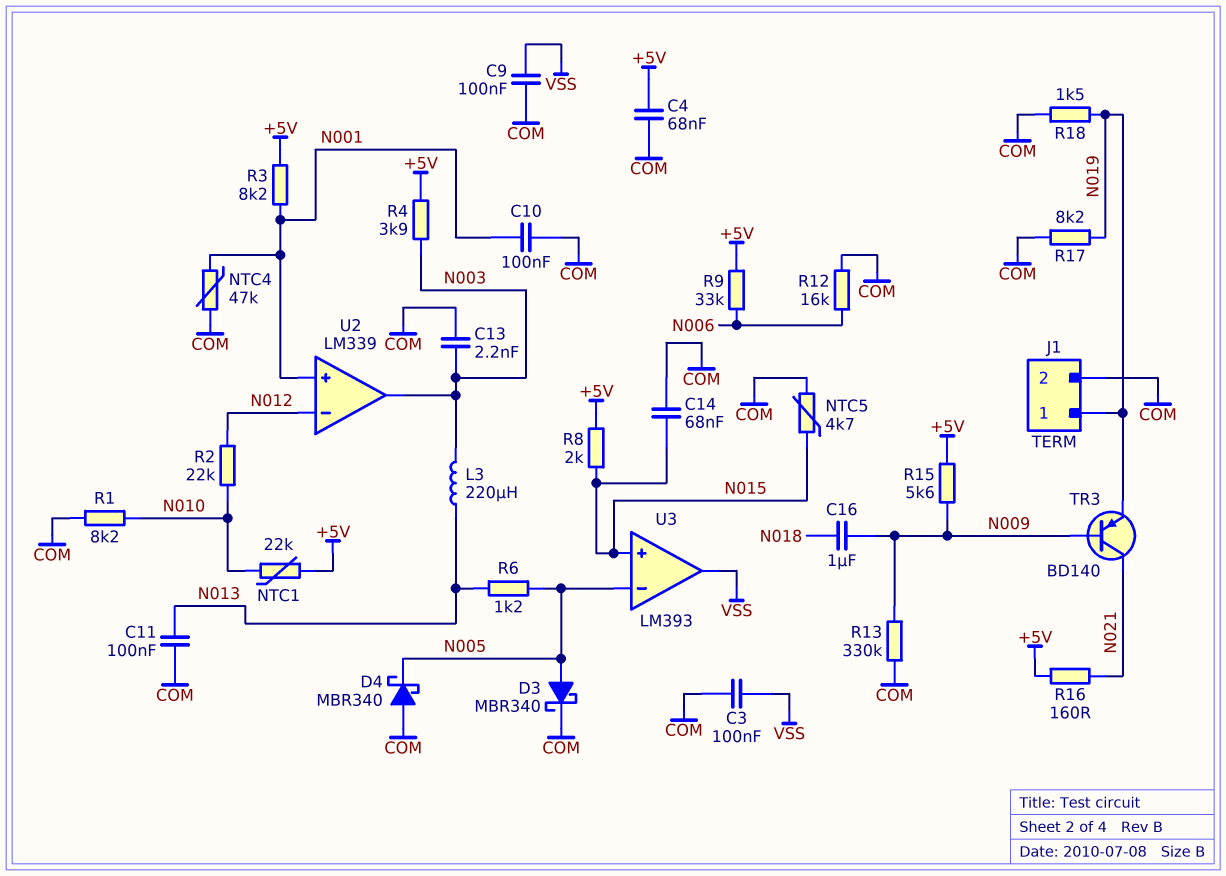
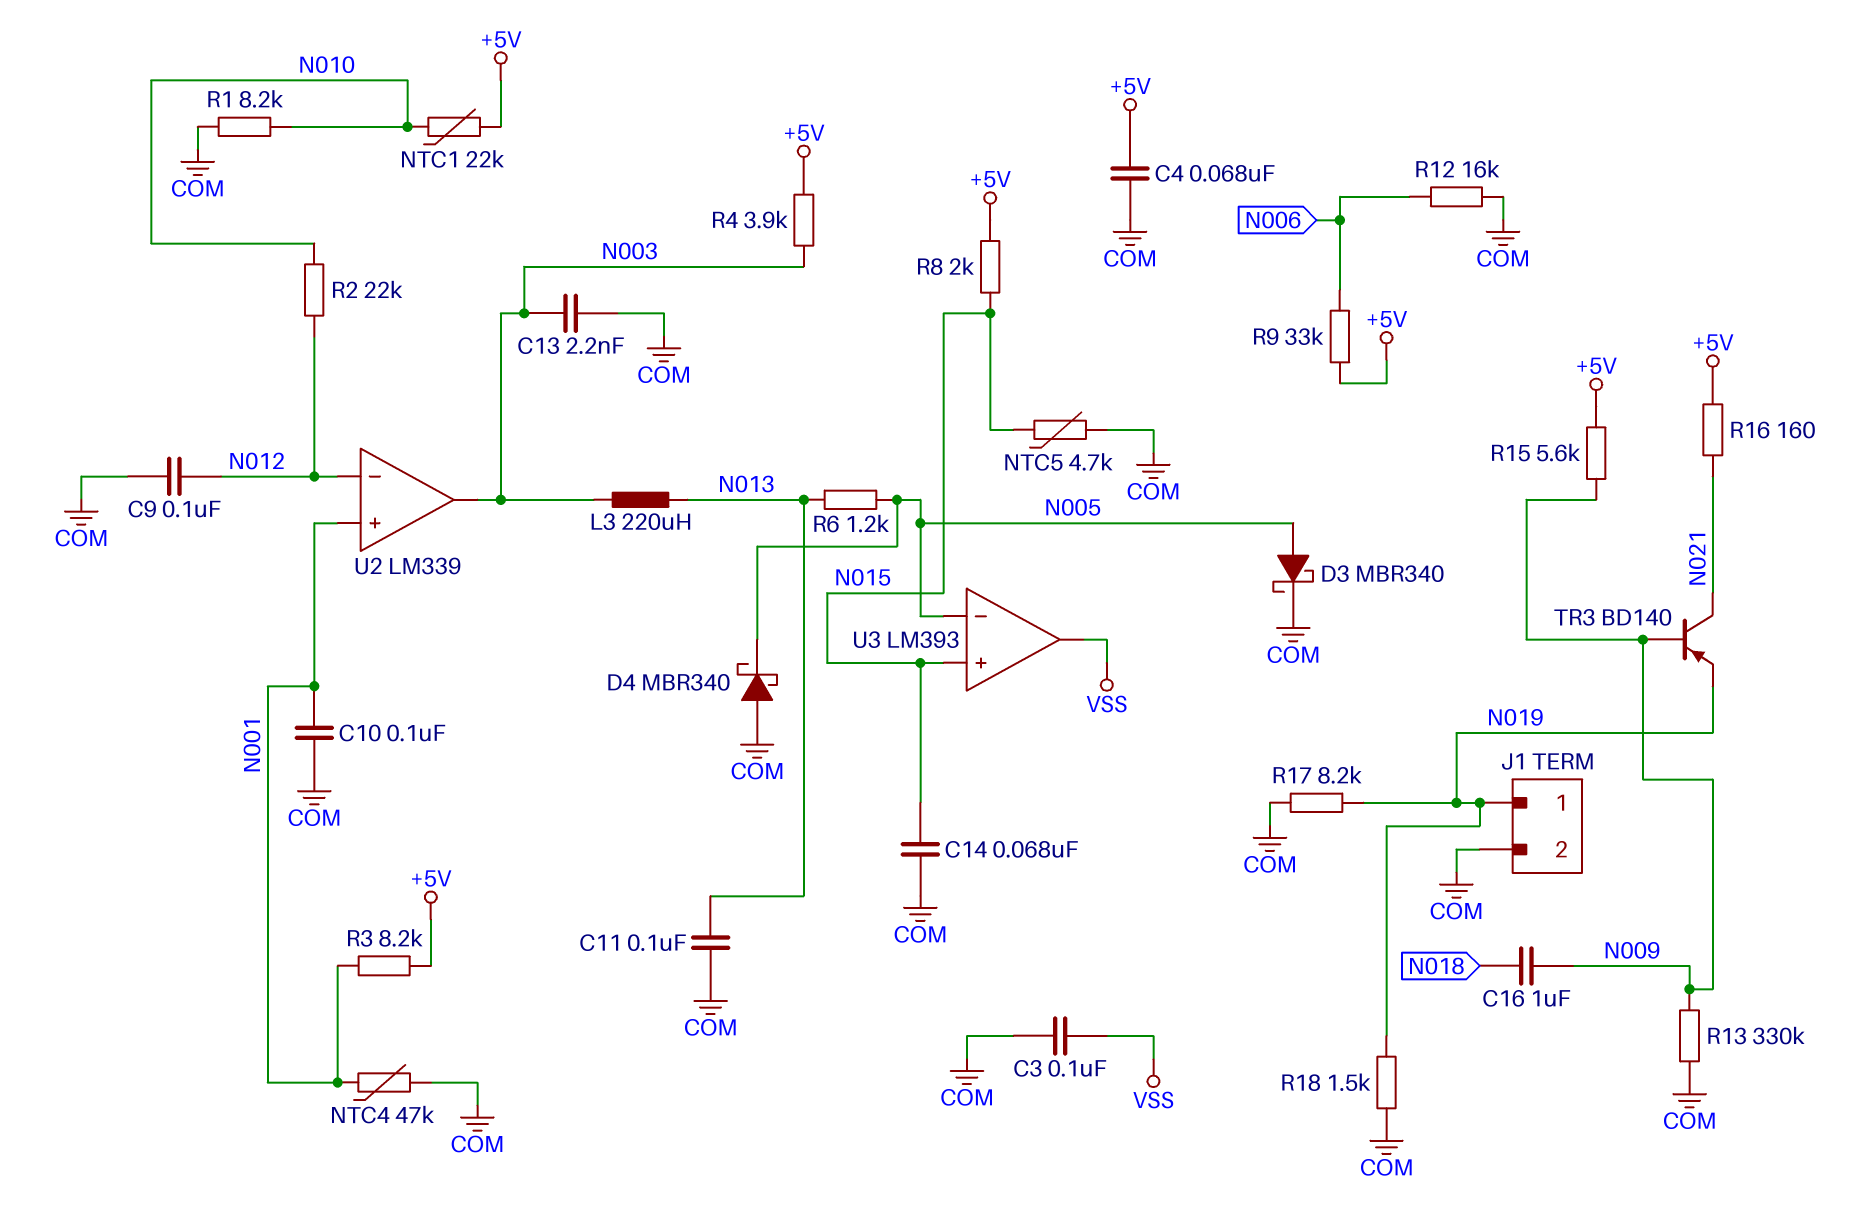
C9: 100nF (COM, VSS) -> 100nF (COM, N012)

